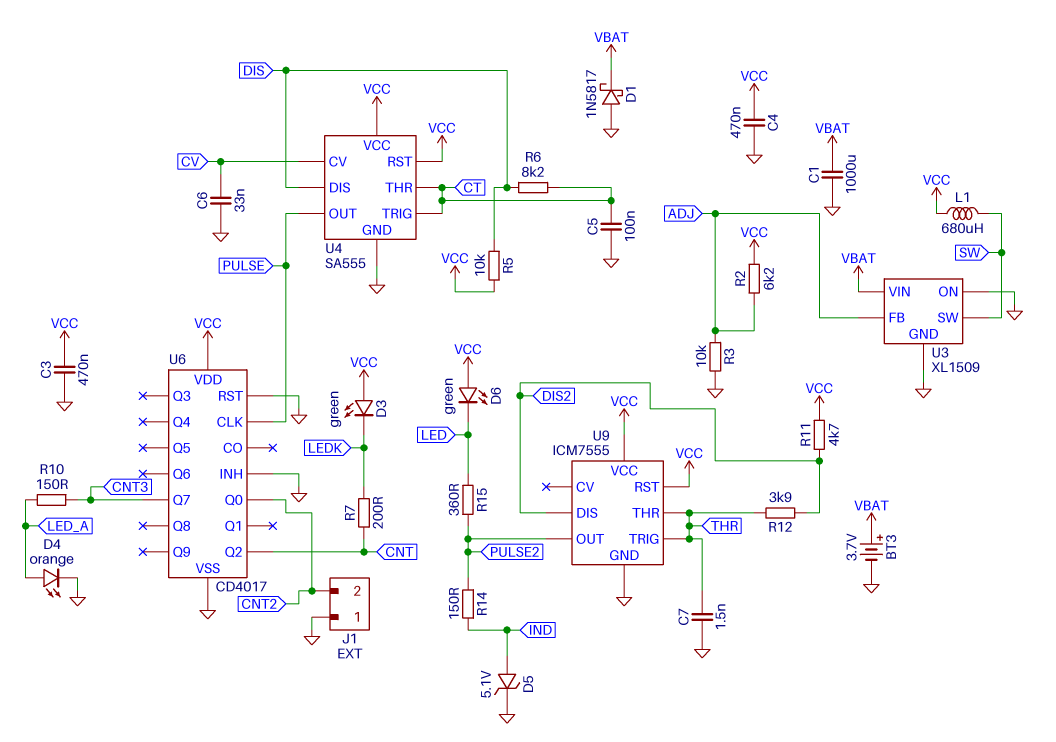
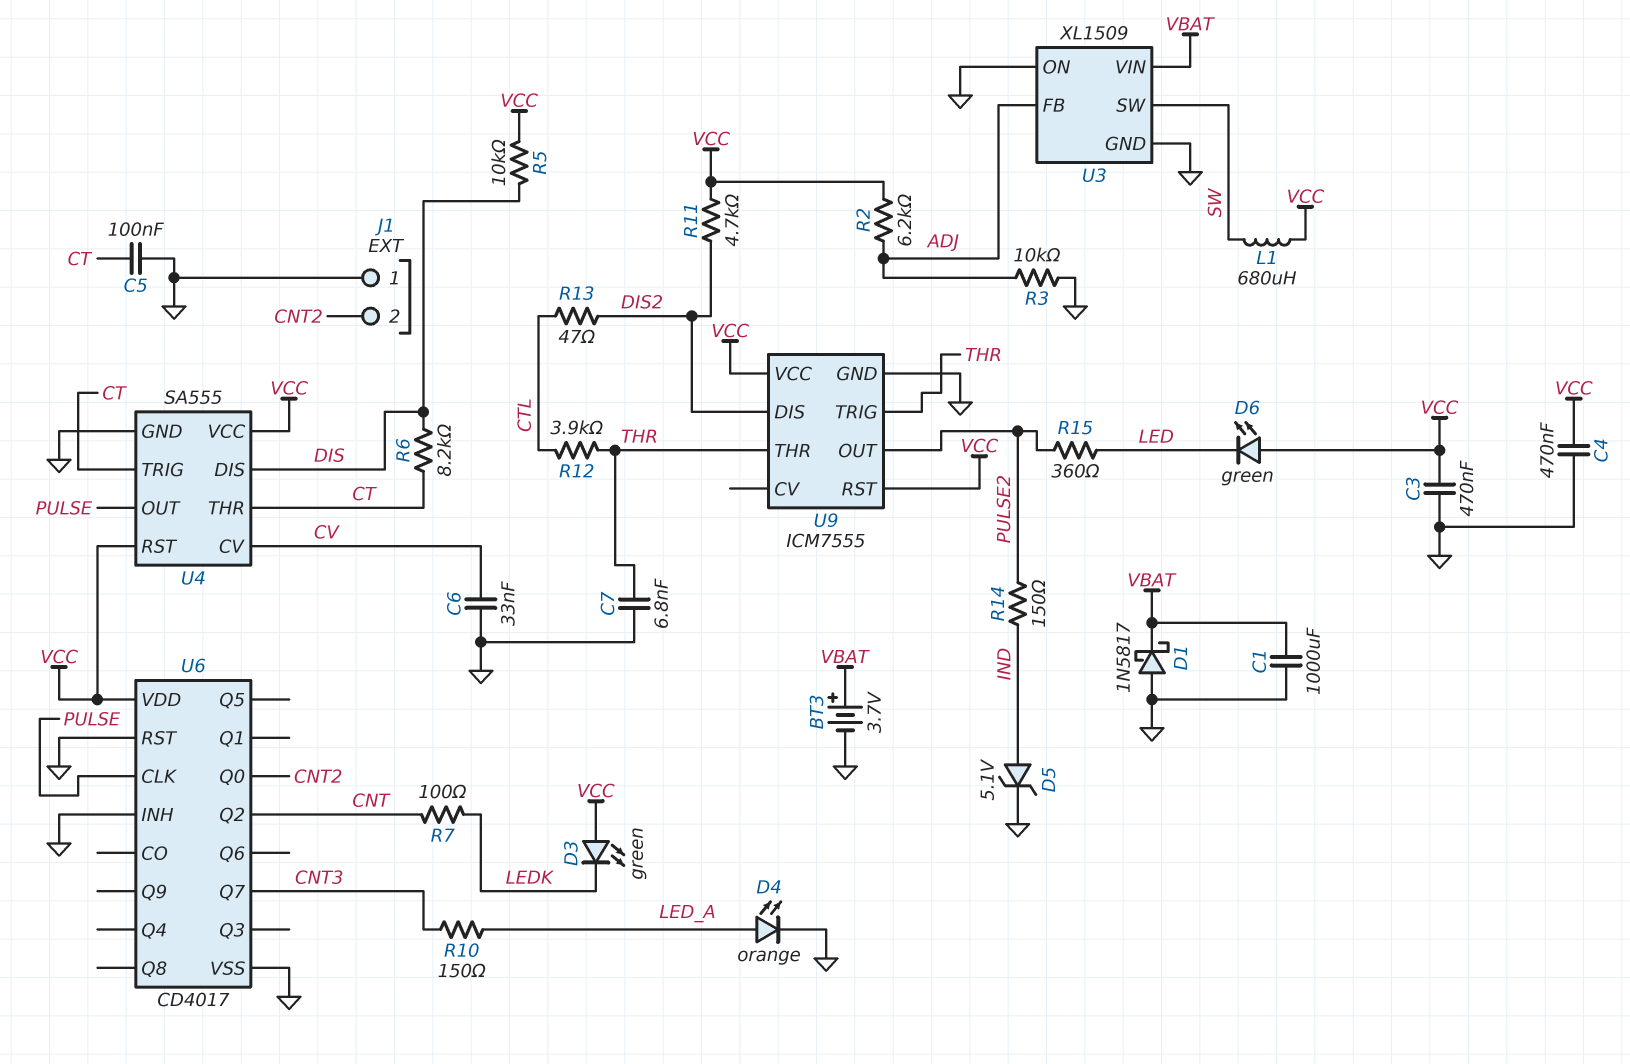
C7: 1.5nF (GND, THR) -> 6.8nF (GND, THR)
R7: 200 (CNT, LEDK) -> 100 (CNT, LEDK)
R12: 3.9k (DIS2, THR) -> 3.9k (CTL, THR)
R13: none -> 47 (CTL, DIS2)

